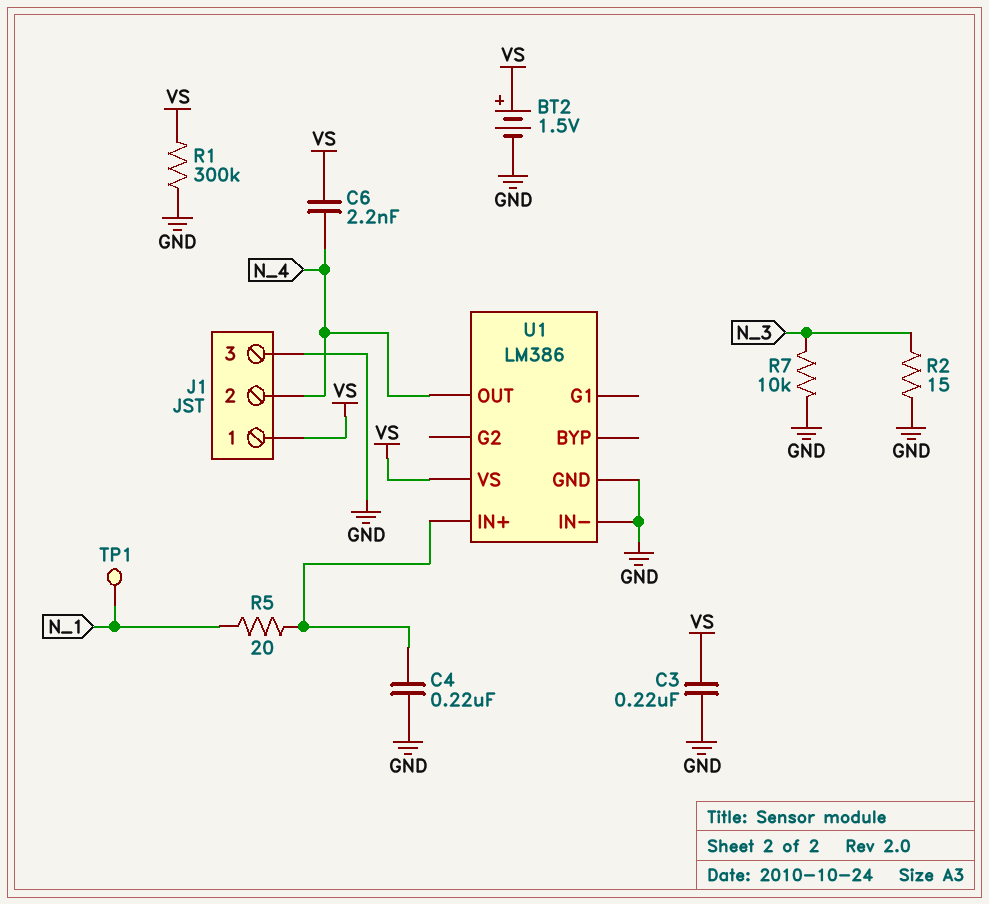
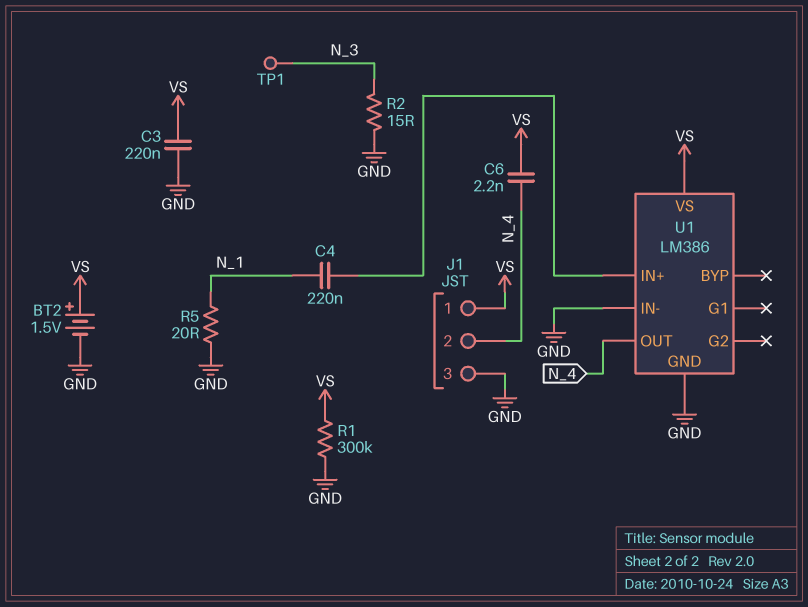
C4: 220nF (GND, U1/IN+) -> 220nF (N_1, U1/IN+)
R5: 20 (N_1, U1/IN+) -> 20 (GND, N_1)
R7: 10k (GND, N_3) -> none
TP1: test point (N_1) -> test point (N_3)

